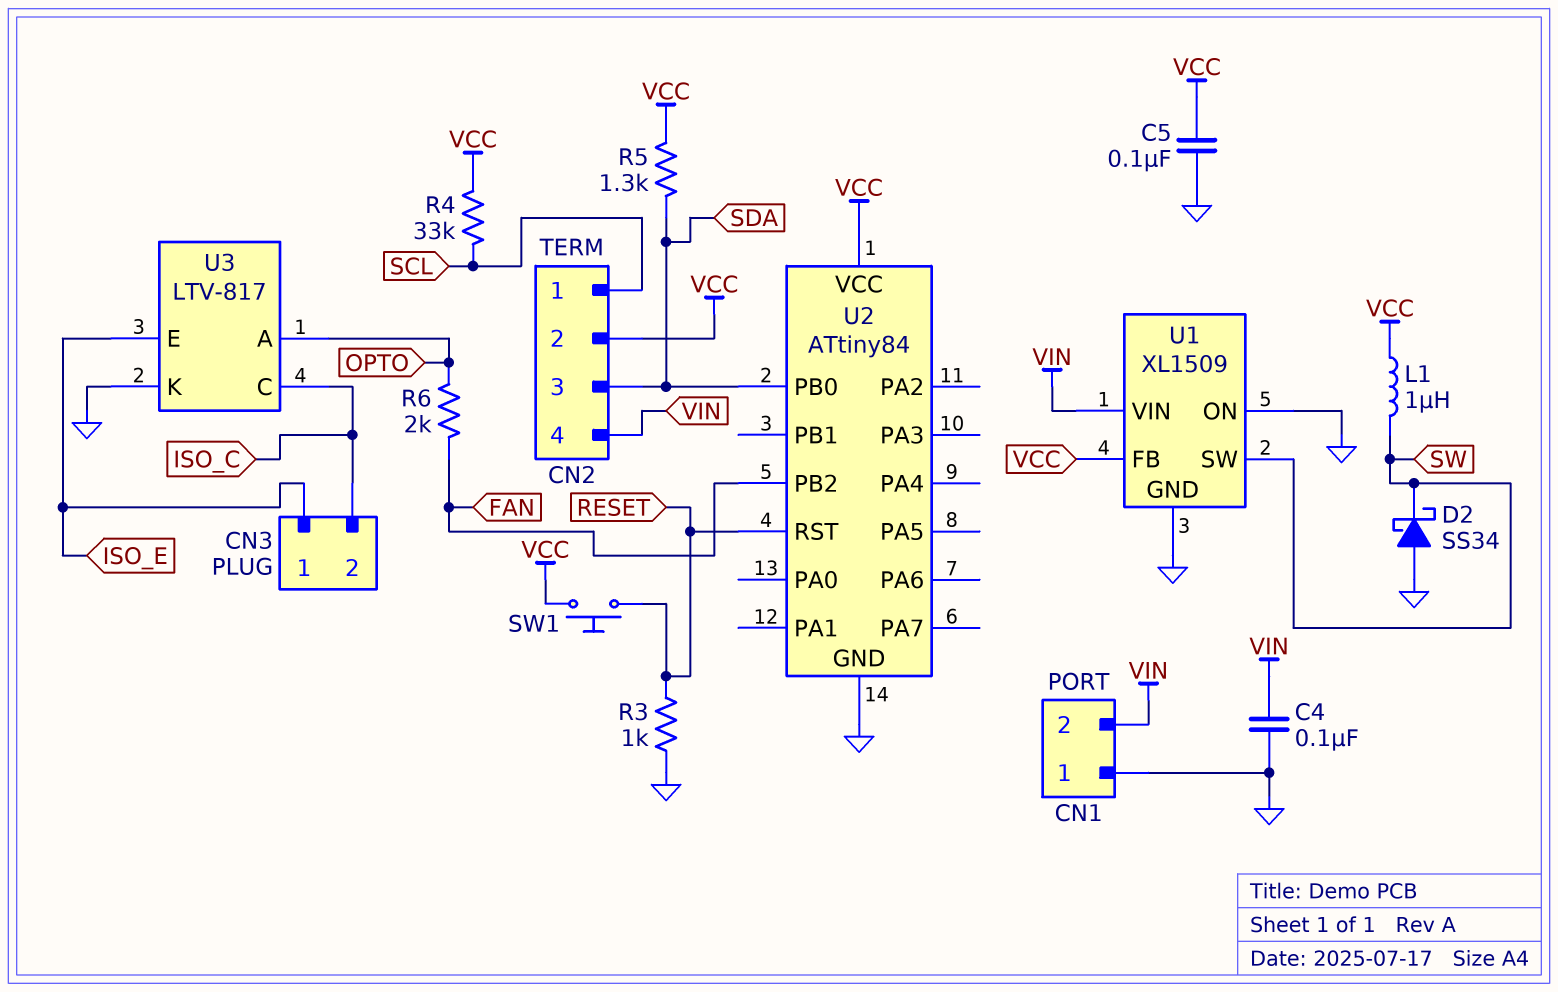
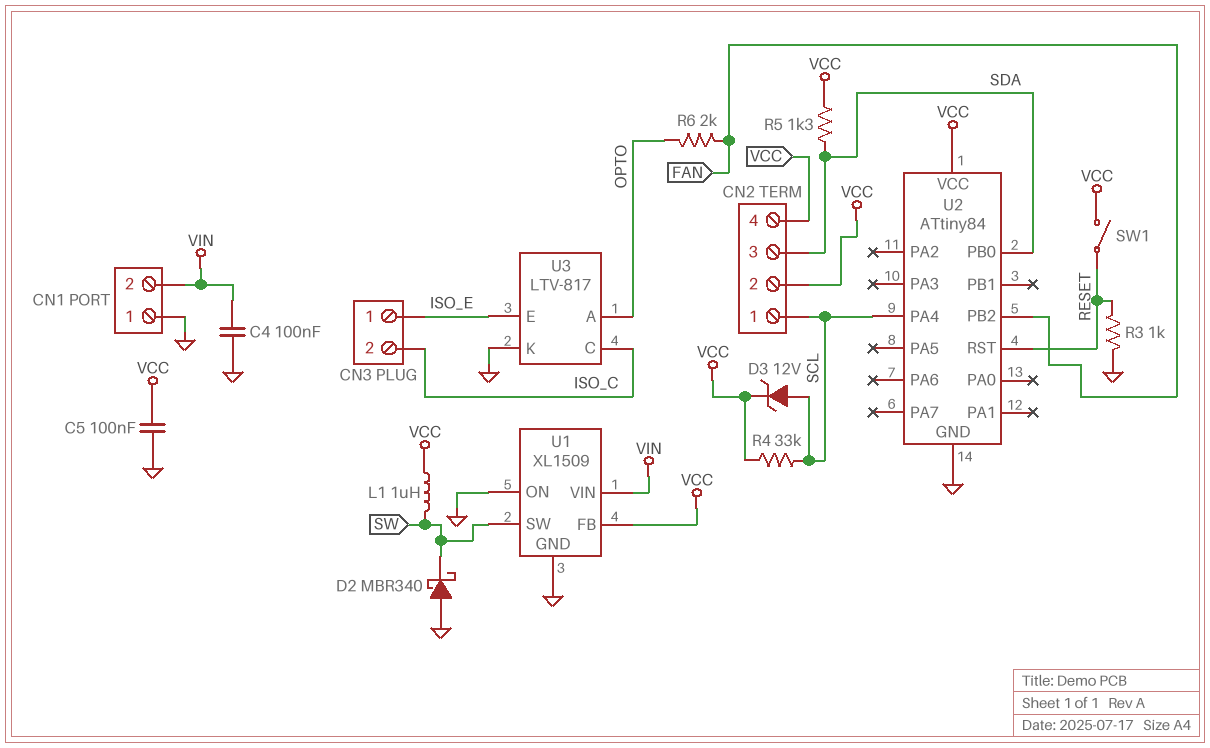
CN2 pin 4: VIN -> VCC
D2: schottky SS34 (A GND, K SW) -> schottky MBR340 (A GND, K SW)
D3: none -> zener 12V (A SCL, K VCC)
SW1: button (RESET, VCC) -> switch (RESET, VCC)
U2 pin PA4: none -> SCL

